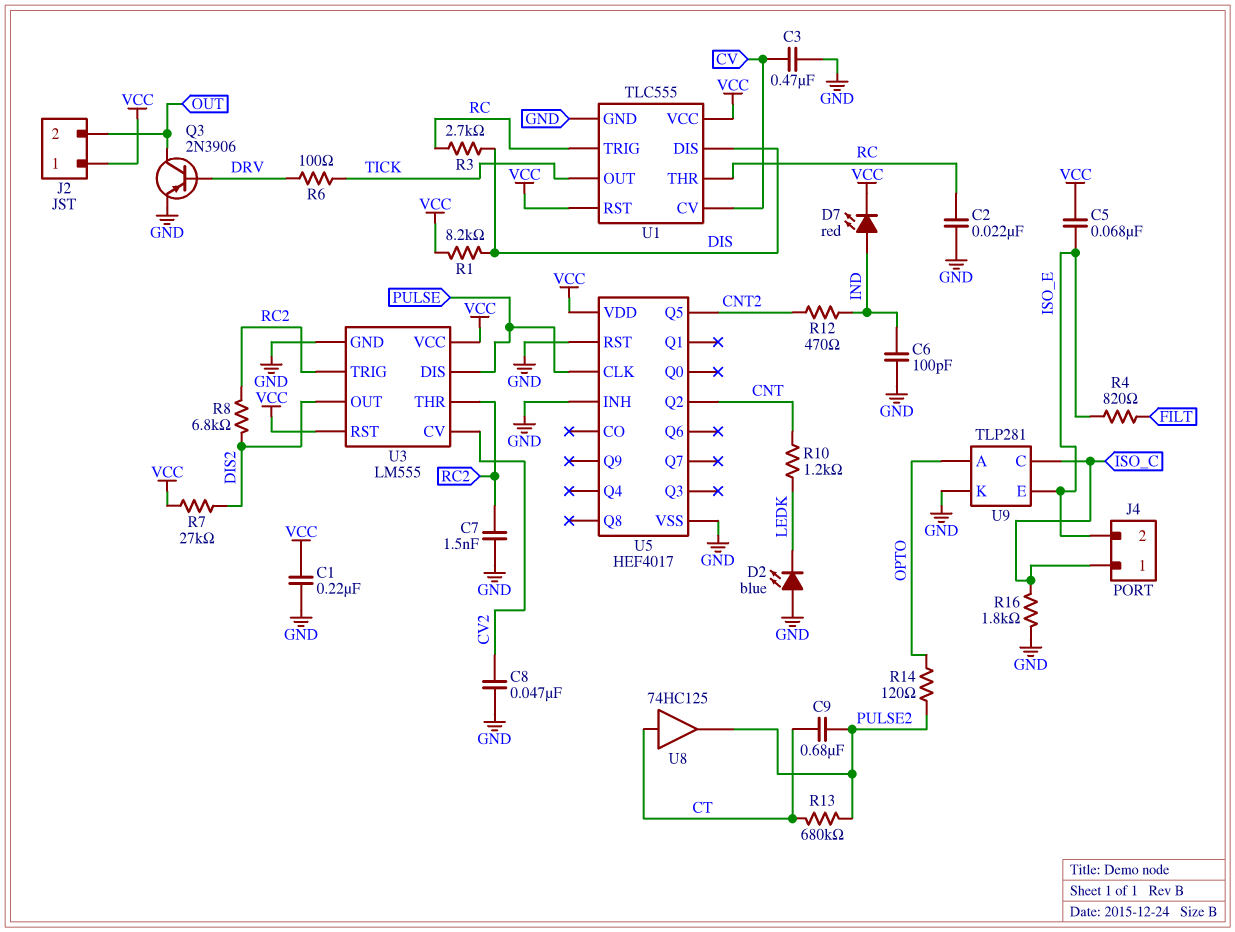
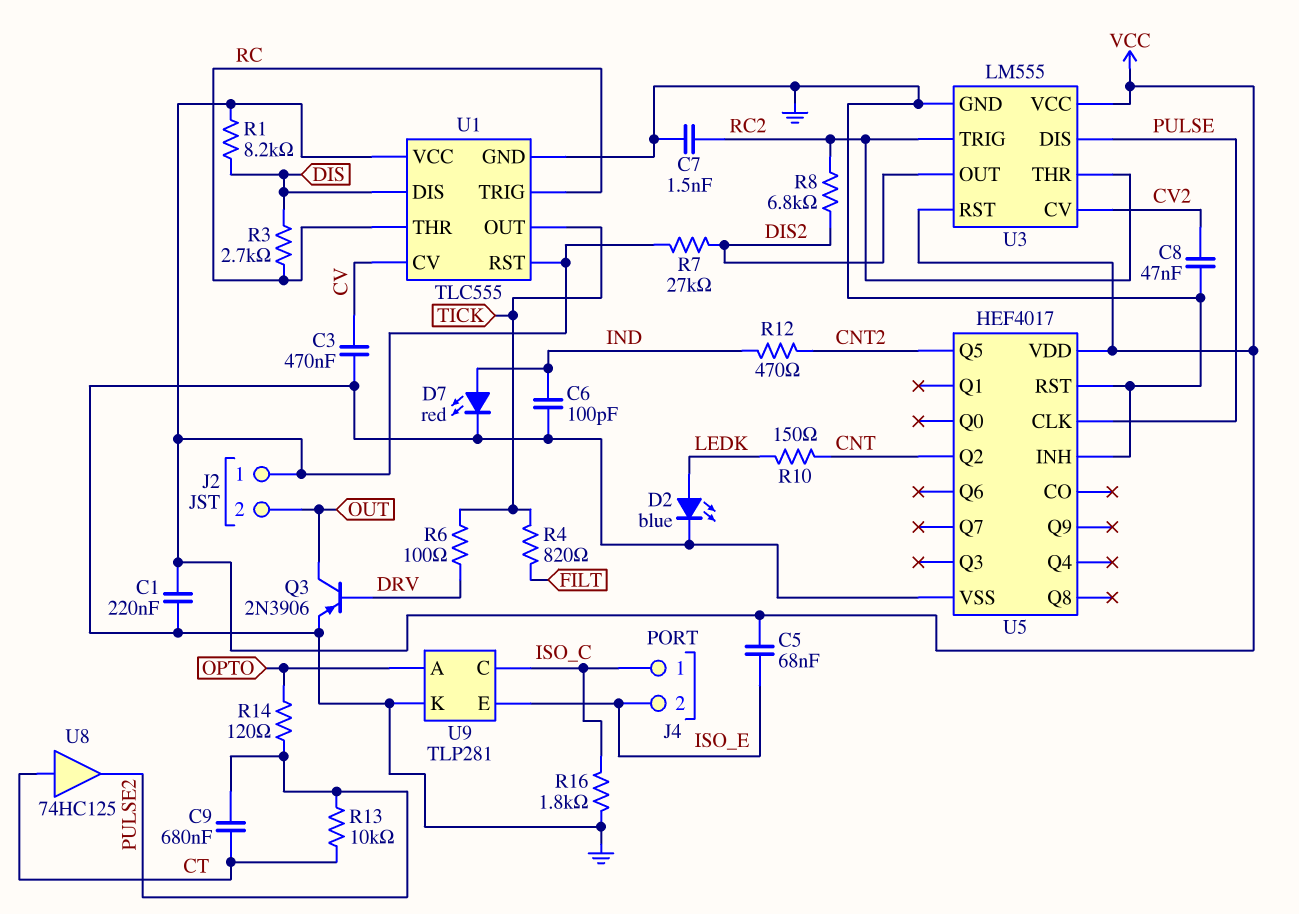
C2: 22nF (GND, RC) -> none
D2: LED blue (A GND, K LEDK) -> LED blue (A LEDK, K GND)
D7: LED red (A IND, K VCC) -> LED red (A IND, K GND)
R4: 820 (FILT, ISO_E) -> 820 (FILT, TICK)
R10: 1.2k (CNT, LEDK) -> 150 (CNT, LEDK)
R13: 680k (CT, PULSE2) -> 10k (CT, PULSE2)

